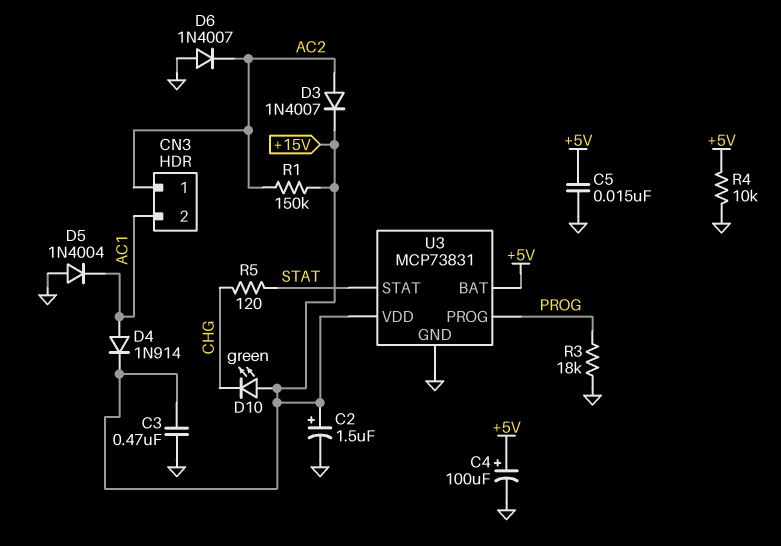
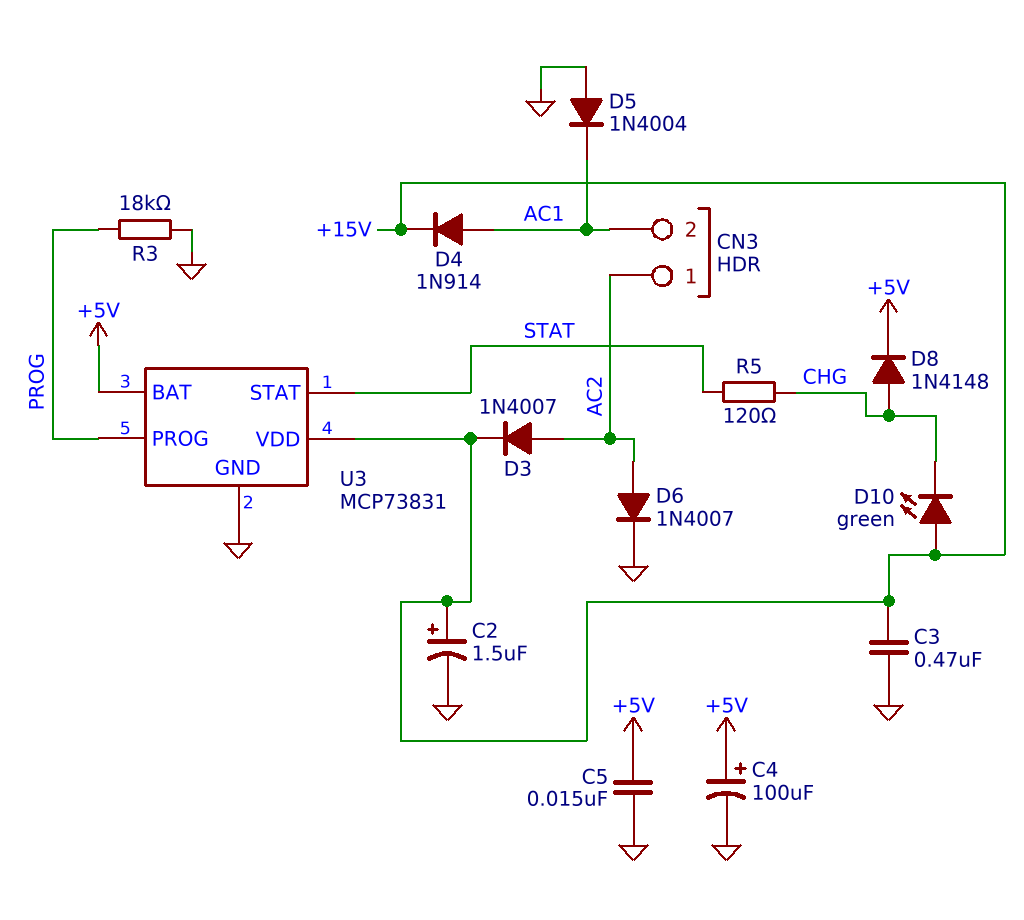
D6: diode 1N4007 (A GND, K AC2) -> diode 1N4007 (A AC2, K GND)
D8: none -> diode 1N4148 (A CHG, K +5V)
R1: 150k (+15V, AC2) -> none
R4: 10k (+5V, GND) -> none

